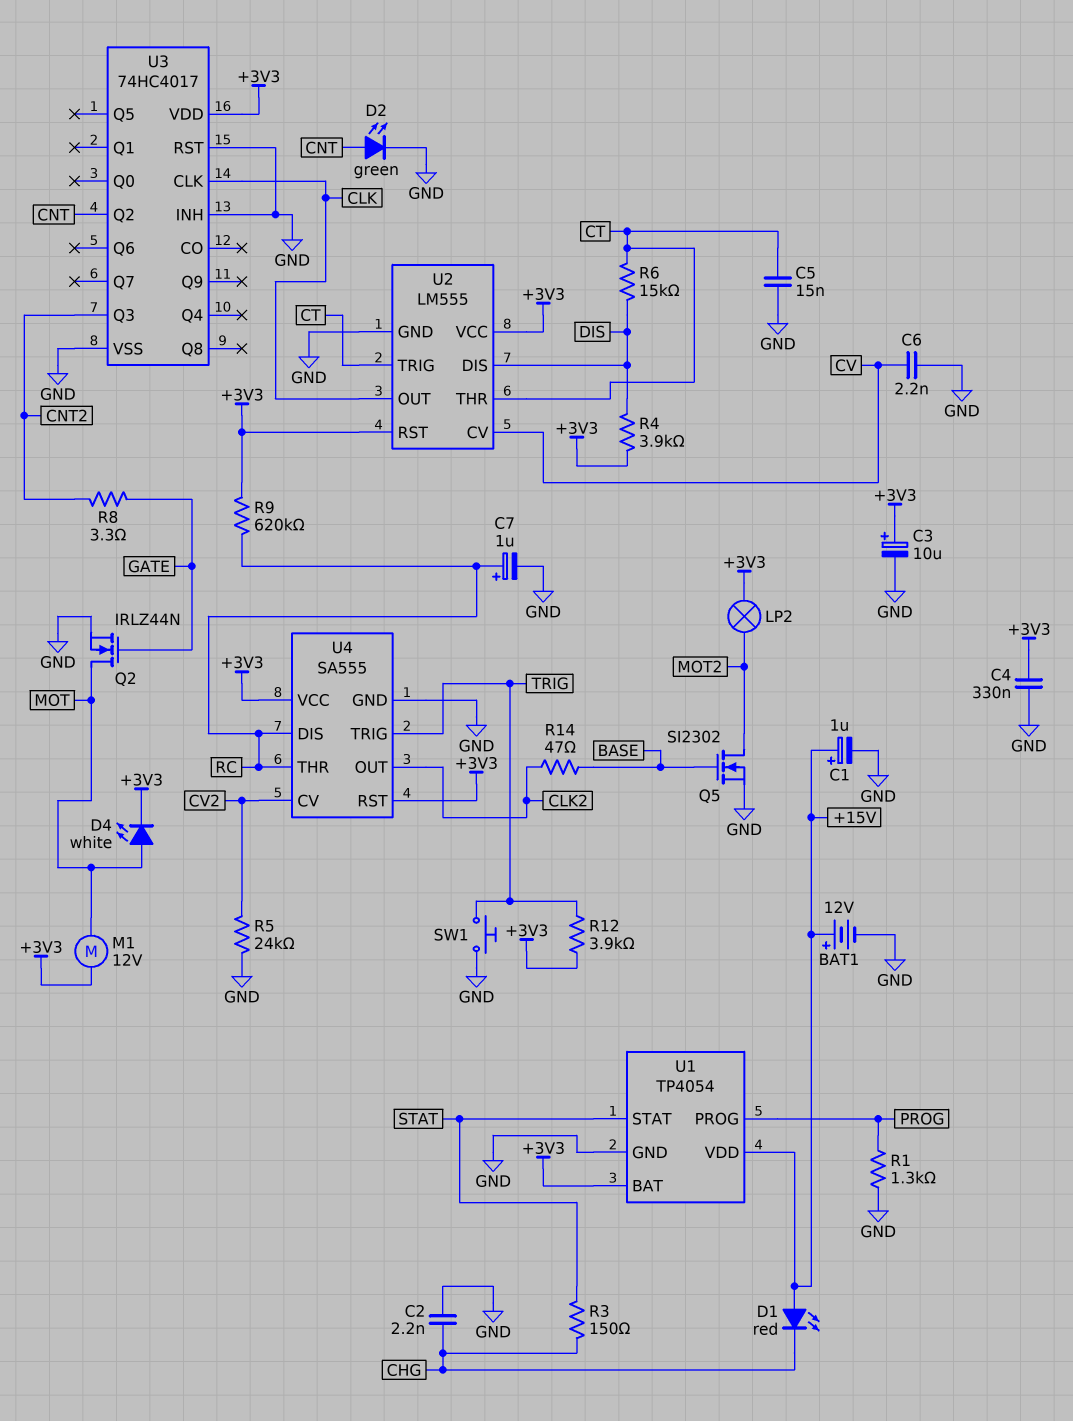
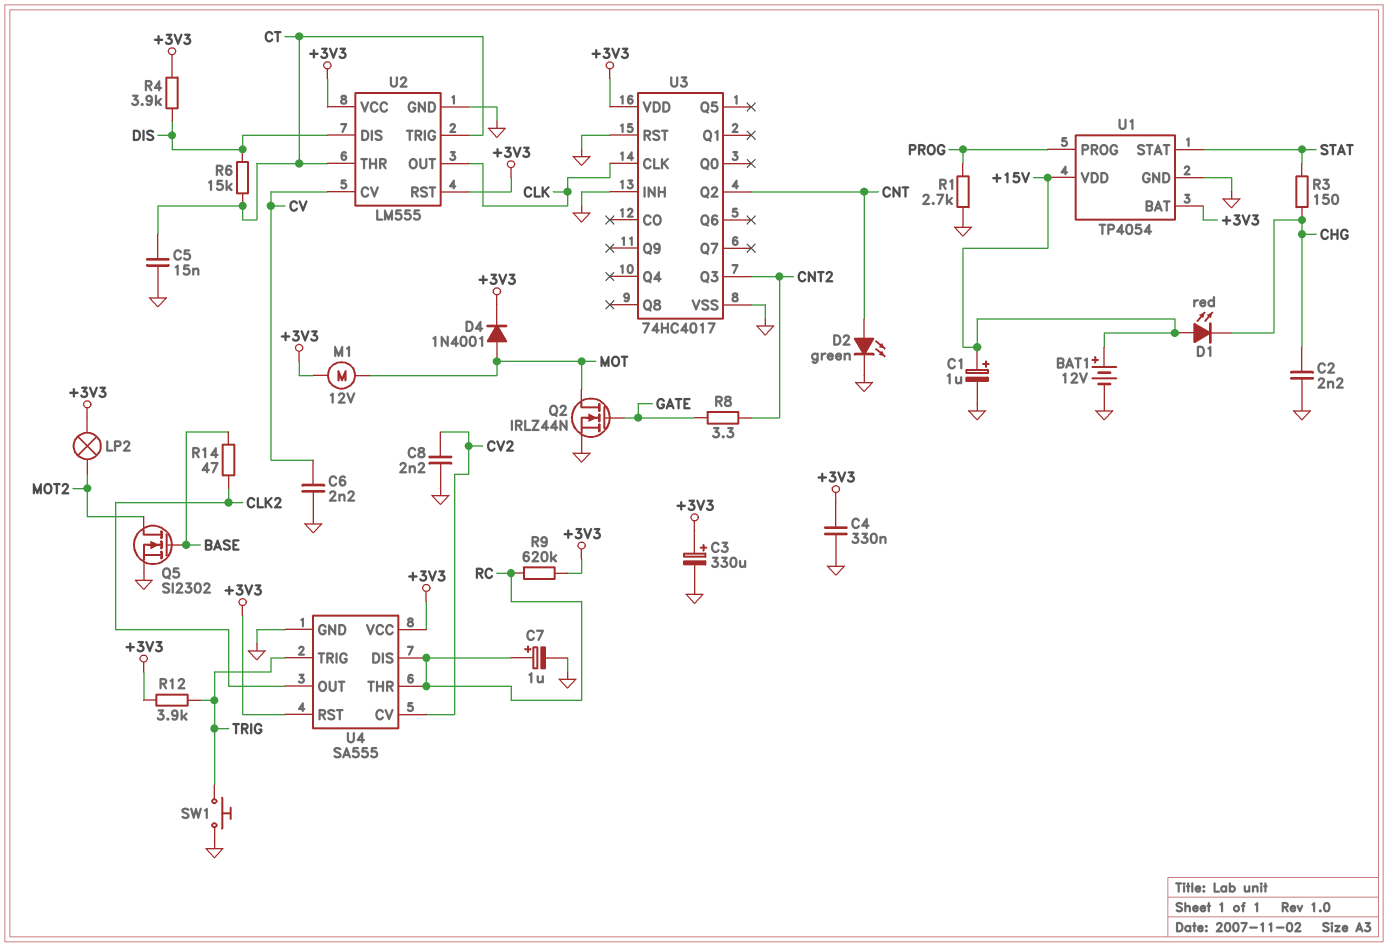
C3: 10uF (plus +3V3, minus GND) -> 330uF (plus +3V3, minus GND)
C8: none -> 2.2nF (CV2, GND)
D4: LED white (A MOT, K +3V3) -> diode 1N4001 (A MOT, K +3V3)
R1: 1.3k (GND, PROG) -> 2.7k (GND, PROG)
R5: 24k (CV2, GND) -> none

